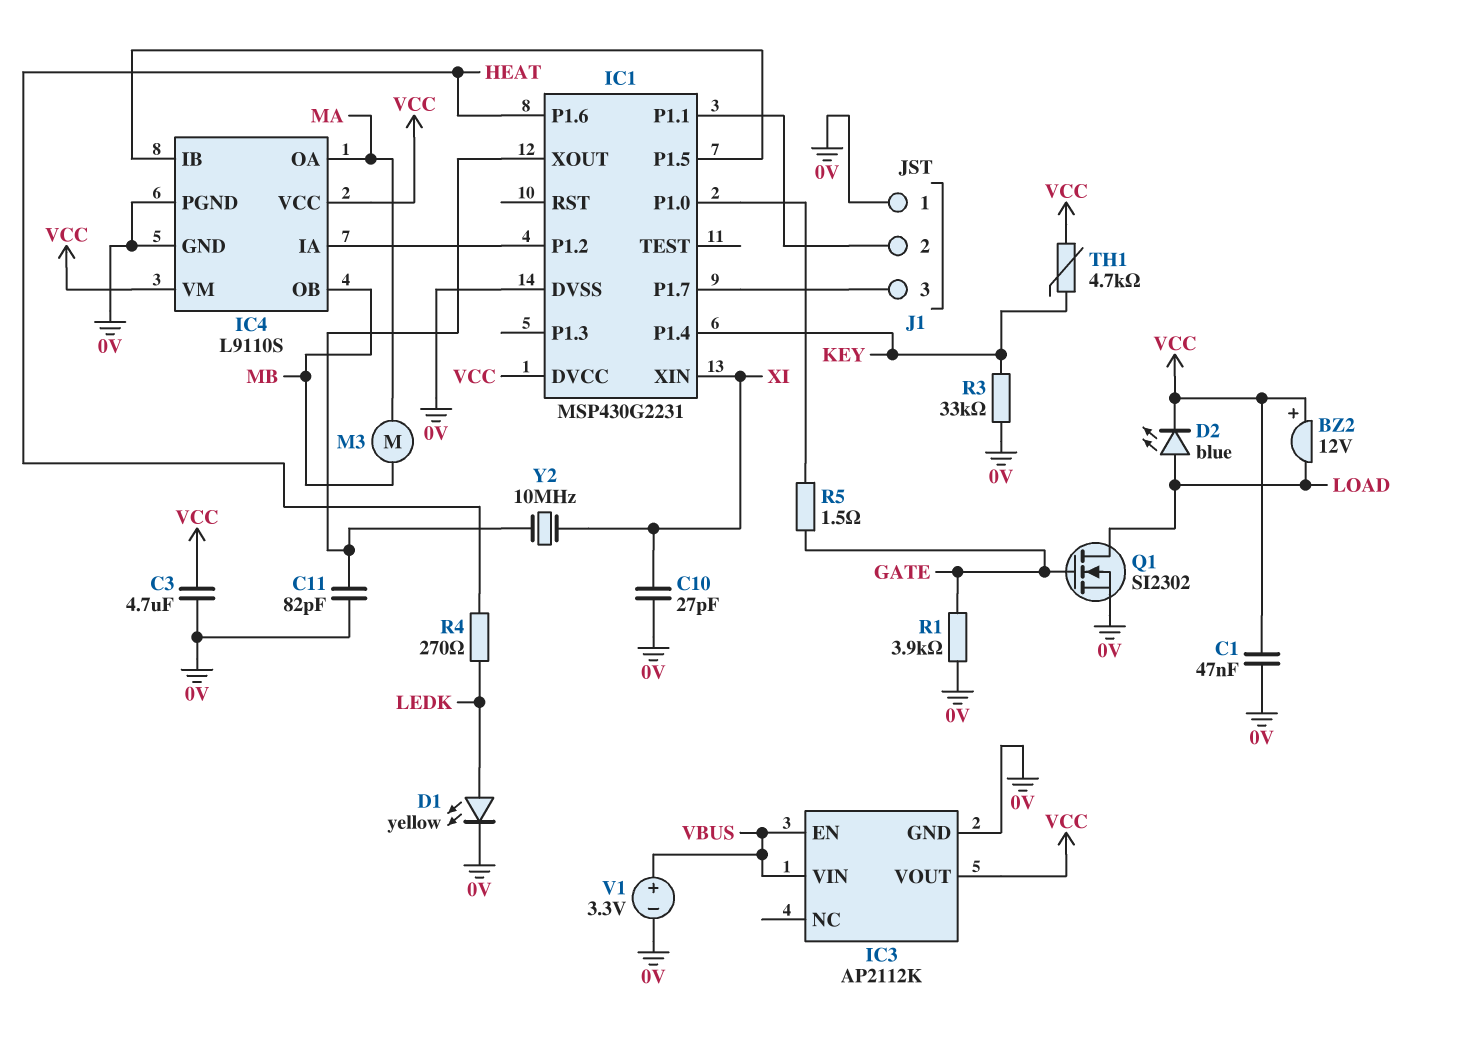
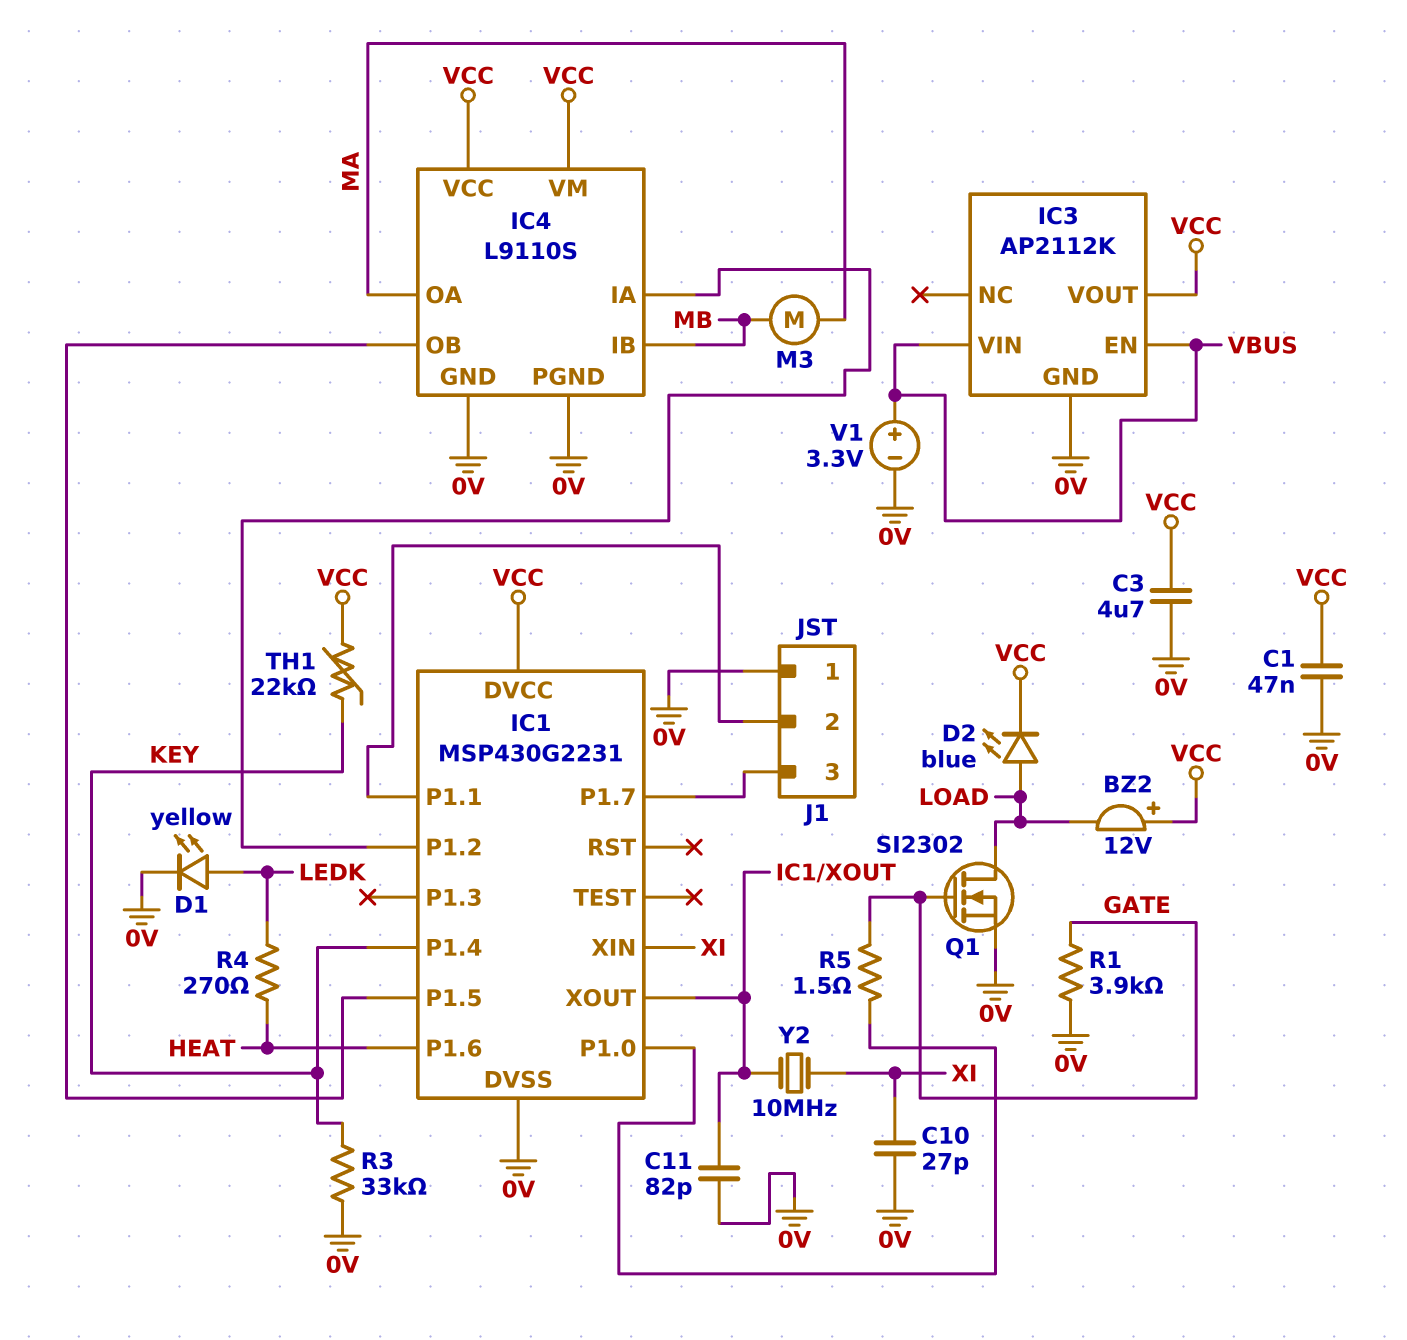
IC4 pin IB: IC1/P1.5 -> MB
IC4 pin OB: MB -> IC1/P1.5
TH1: 4.7k (KEY, VCC) -> 22k (KEY, VCC)

